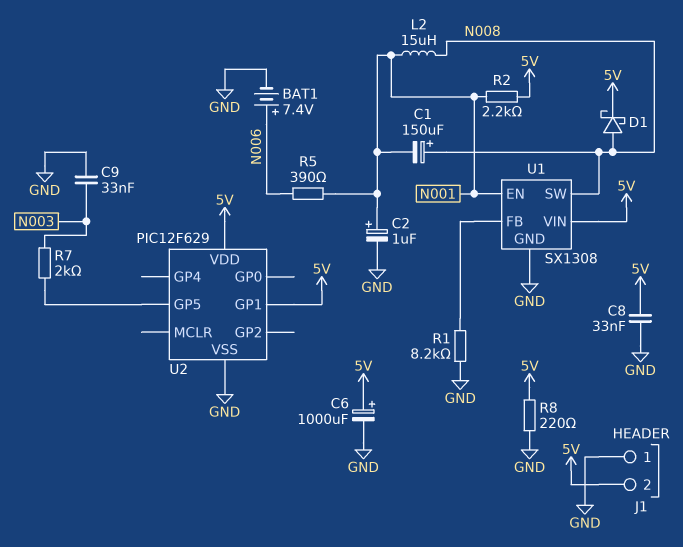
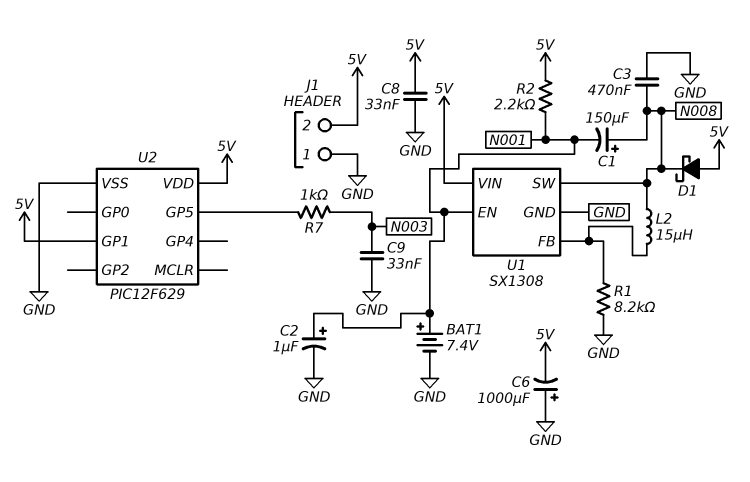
BAT1: 7.4V (plus N006, minus GND) -> 7.4V (plus N001, minus GND)
C3: none -> 470nF (GND, N008)
C6: 1000uF (plus 5V, minus GND) -> 1000uF (plus GND, minus 5V)
D1: schottky (A N008, K 5V) -> schottky (A 5V, K N008)
L2: 15uH (N001, N008) -> 15uH (N008, U1/FB)
R5: 390 (N001, N006) -> none
R7: 2k (N003, U2/GP5) -> 1k (N003, U2/GP5)
R8: 220 (5V, GND) -> none

